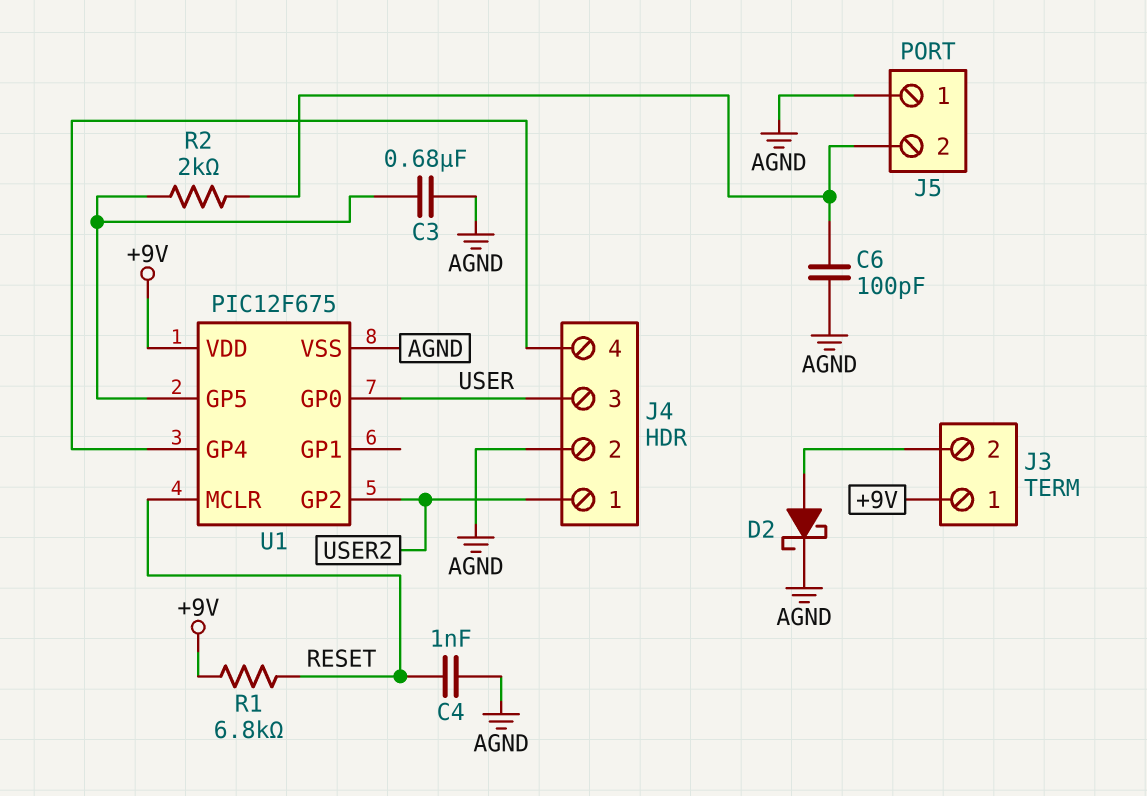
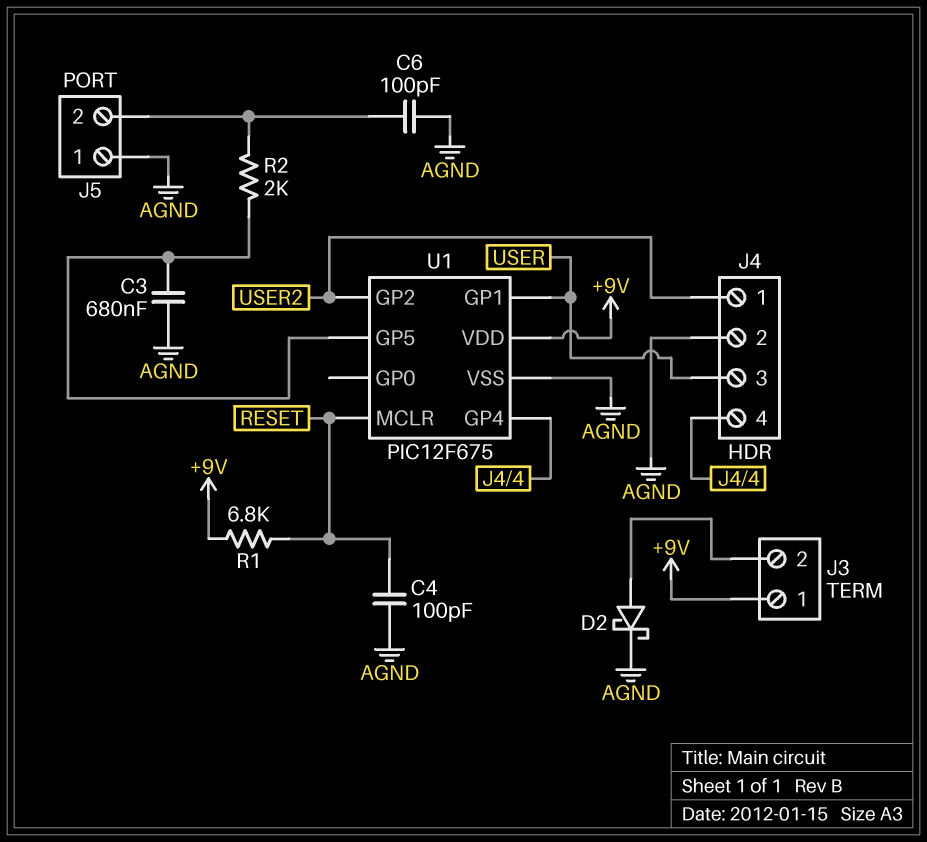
C4: 1nF (AGND, RESET) -> 100pF (AGND, RESET)
U1 pin GP0: USER -> none
U1 pin GP1: none -> USER

